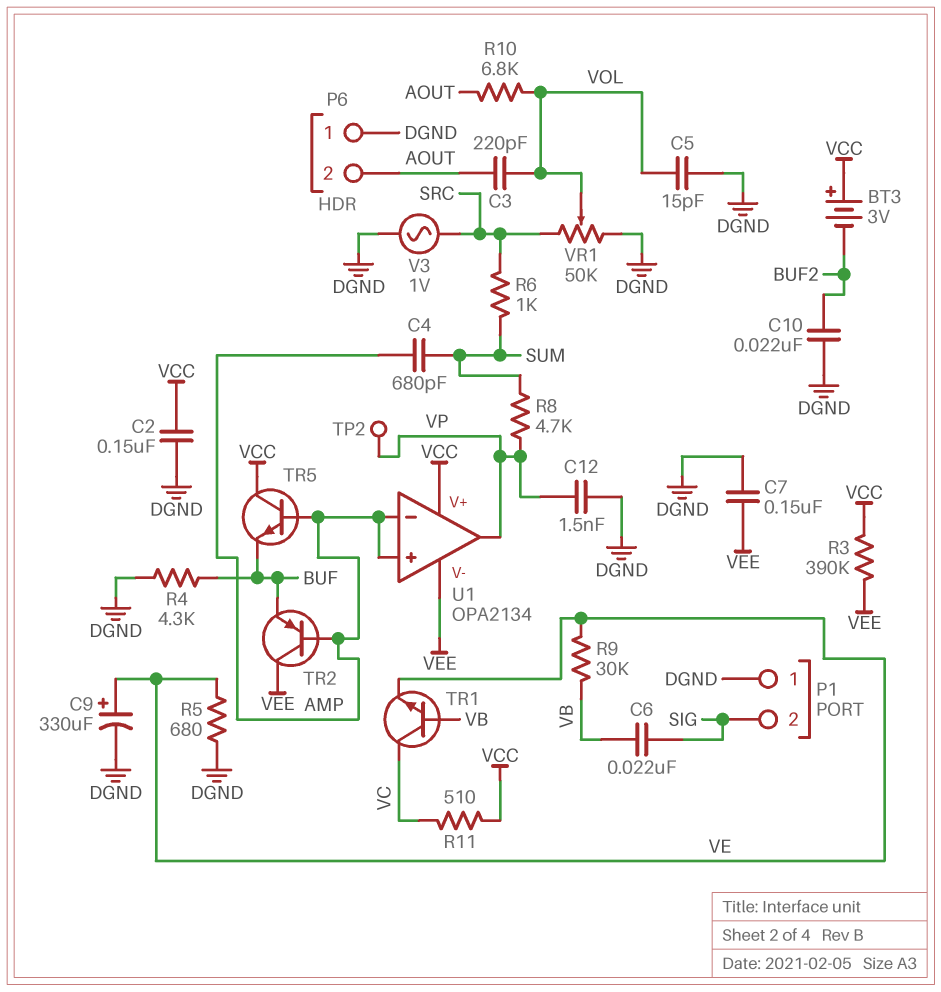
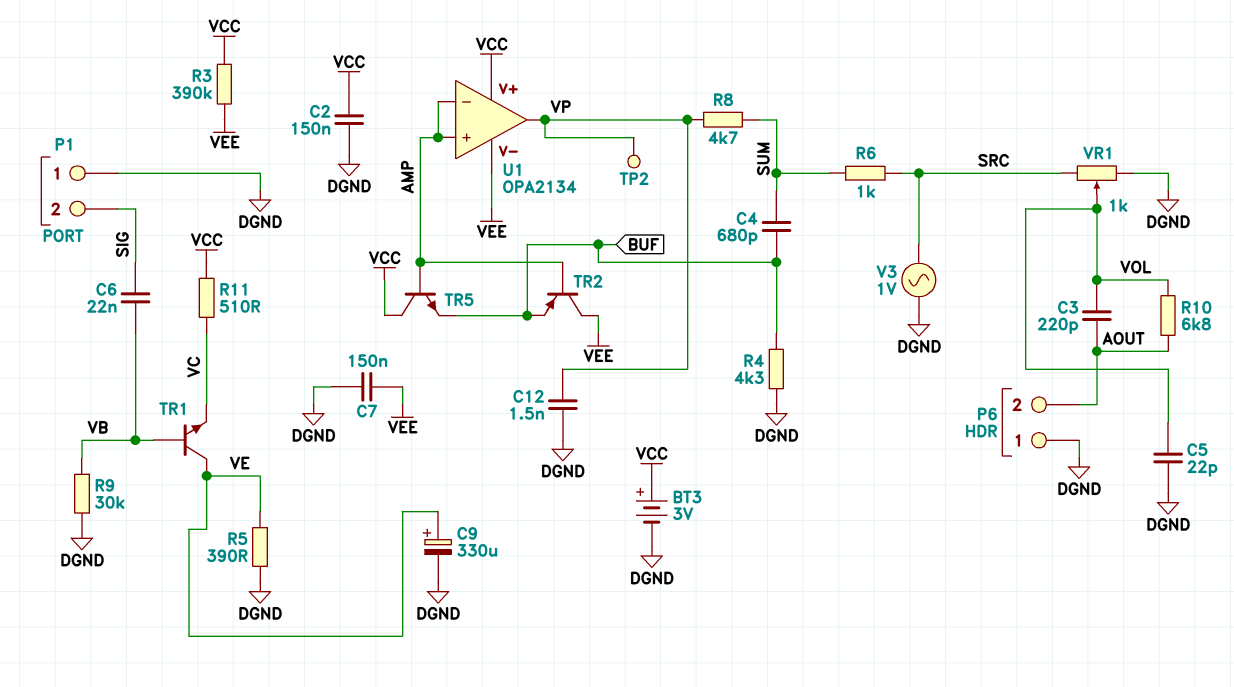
BT3: 3V (plus VCC, minus BUF2) -> 3V (plus VCC, minus DGND)
C4: 680pF (AMP, SUM) -> 680pF (BUF, SUM)
C5: 15pF (DGND, VOL) -> 22pF (DGND, VOL)
C10: 22nF (BUF2, DGND) -> none
R5: 680 (DGND, VE) -> 390 (DGND, VE)
R9: 30k (VB, VE) -> 30k (DGND, VB)
TR1: NPN (B VB, C VC, E VE) -> NPN (B VB, C VE, E VC)
VR1: 50k (DGND, SRC, wiper VOL) -> 1k (DGND, SRC, wiper VOL)

